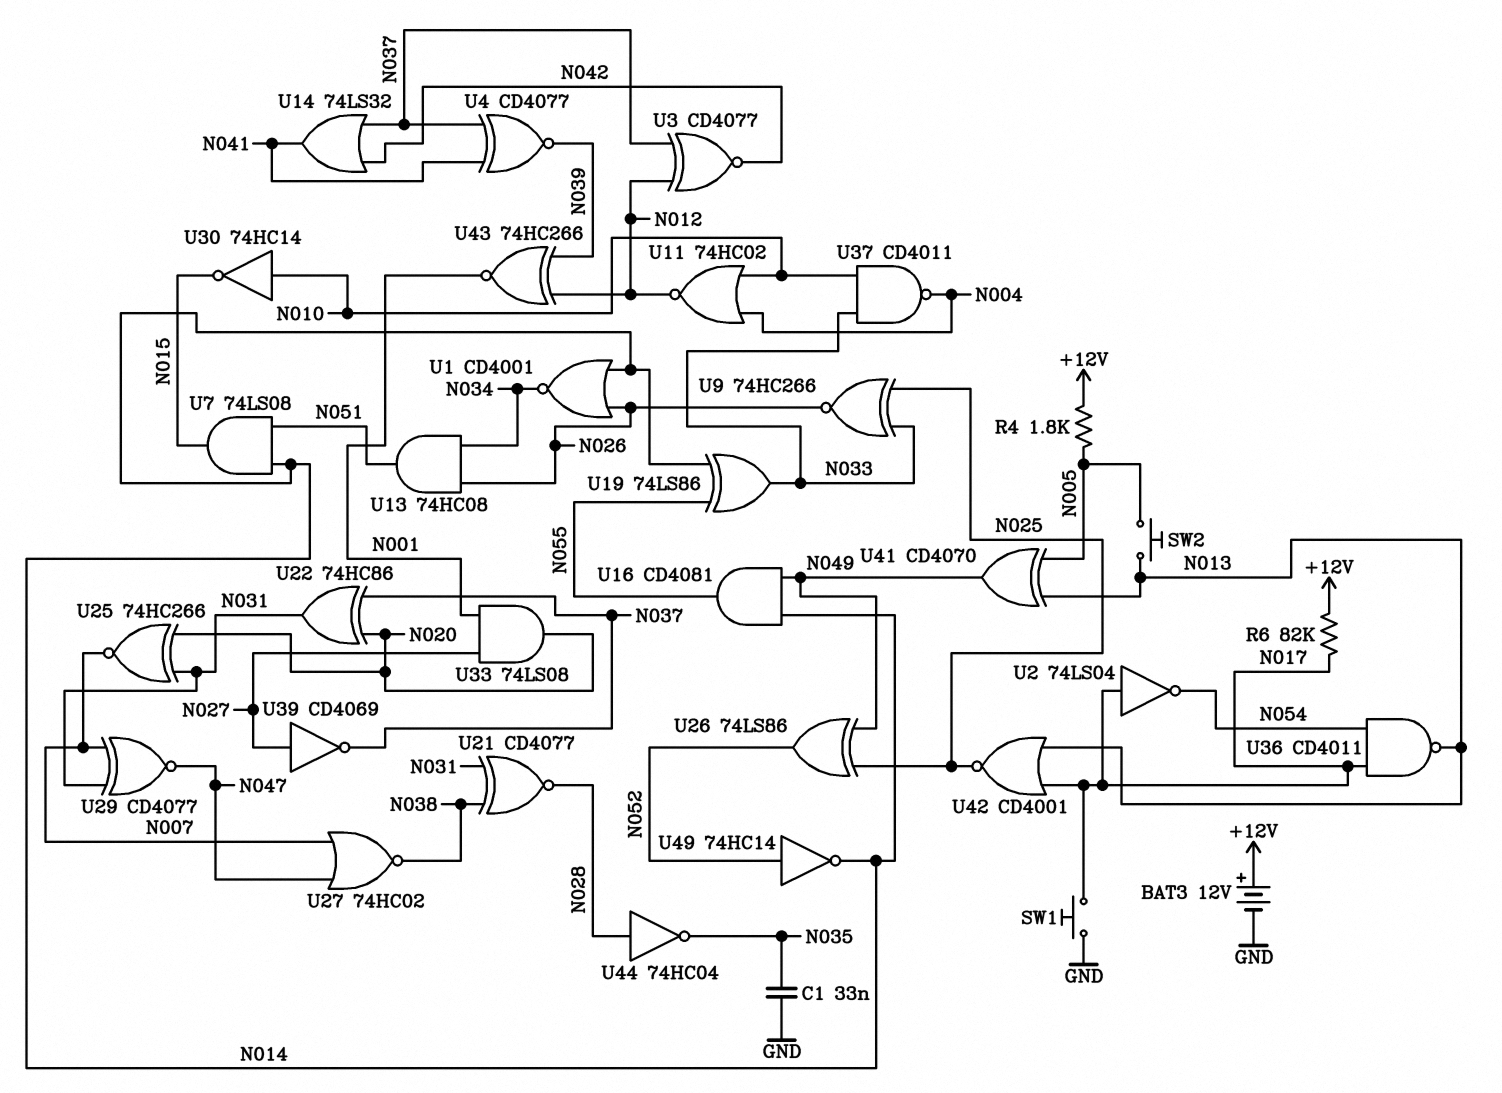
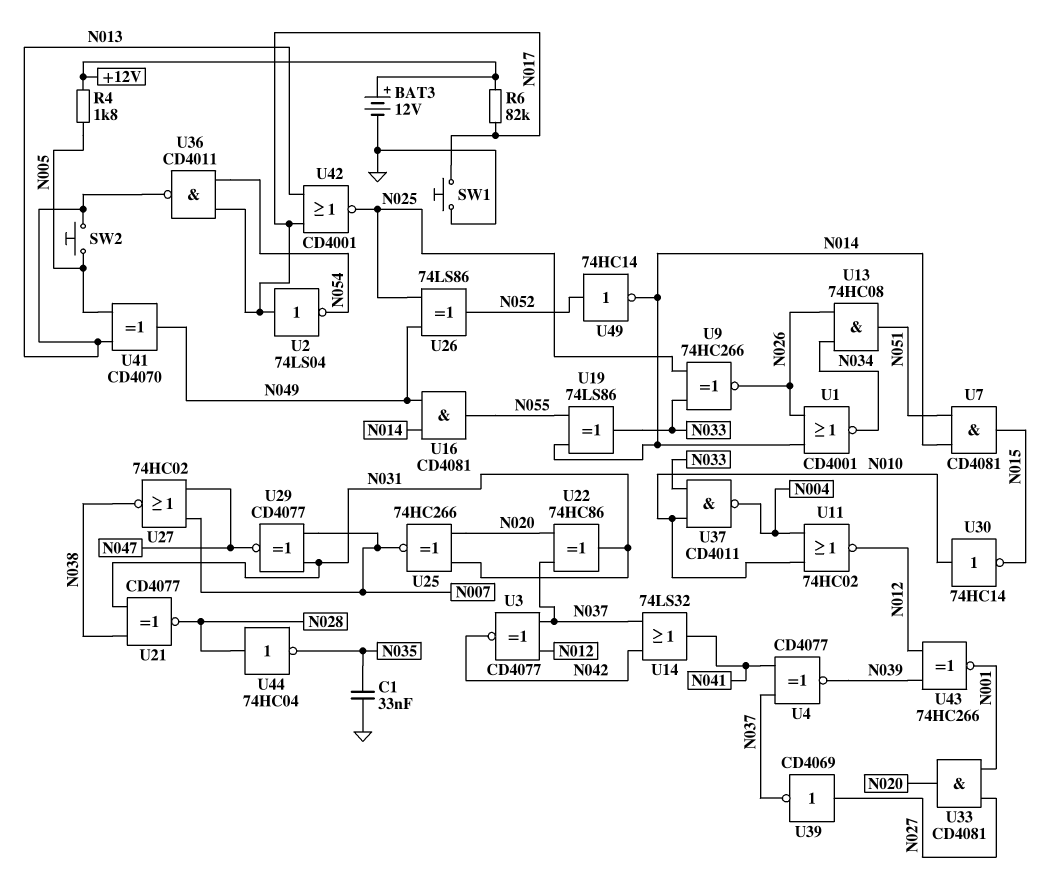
U7: AND 74LS08 (in N014, in N051, out N015) -> AND CD4081 (in N014, in N051, out N015)
U33: AND 74LS08 (in N001, in N027, out N020) -> AND CD4081 (in N001, in N027, out N020)

